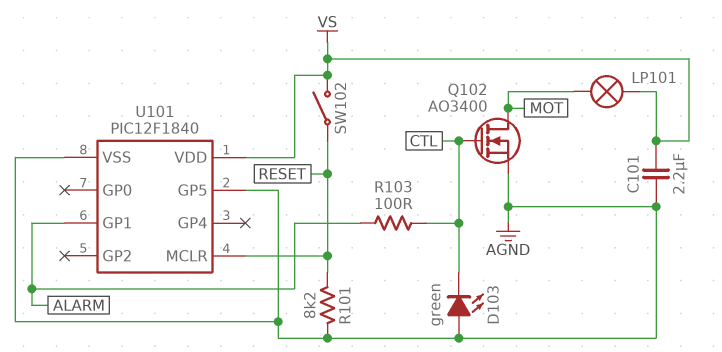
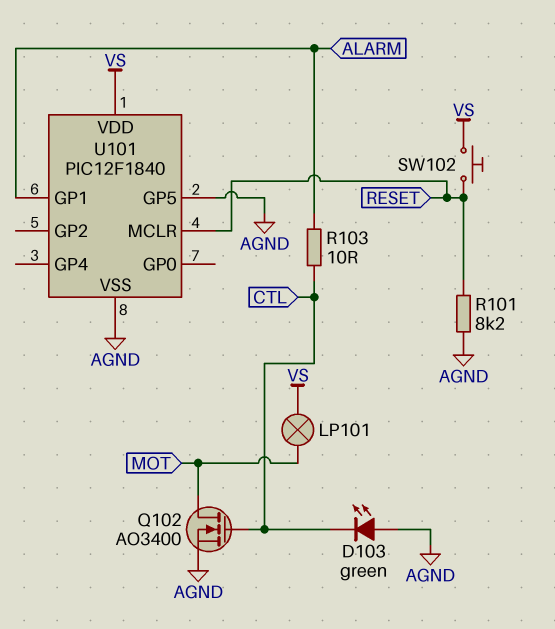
C101: 2.2uF (AGND, VS) -> none
R103: 100 (ALARM, CTL) -> 10 (ALARM, CTL)
SW102: switch (RESET, VS) -> button (RESET, VS)

